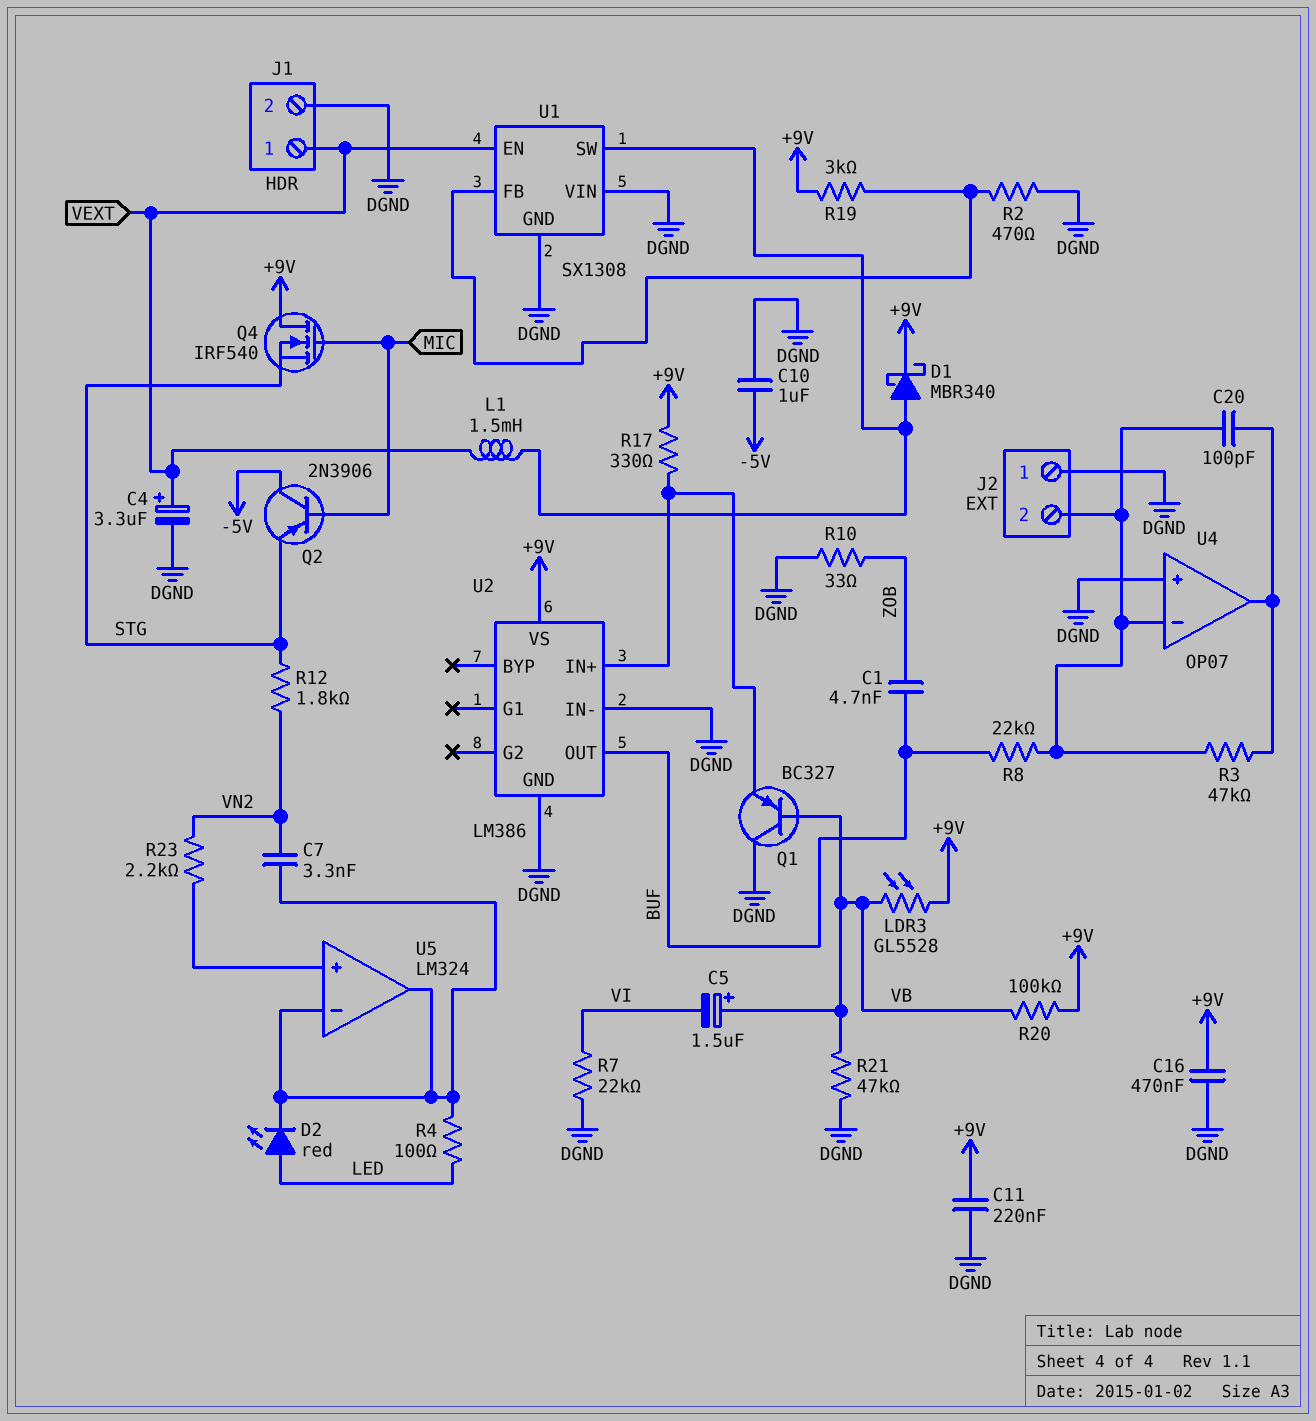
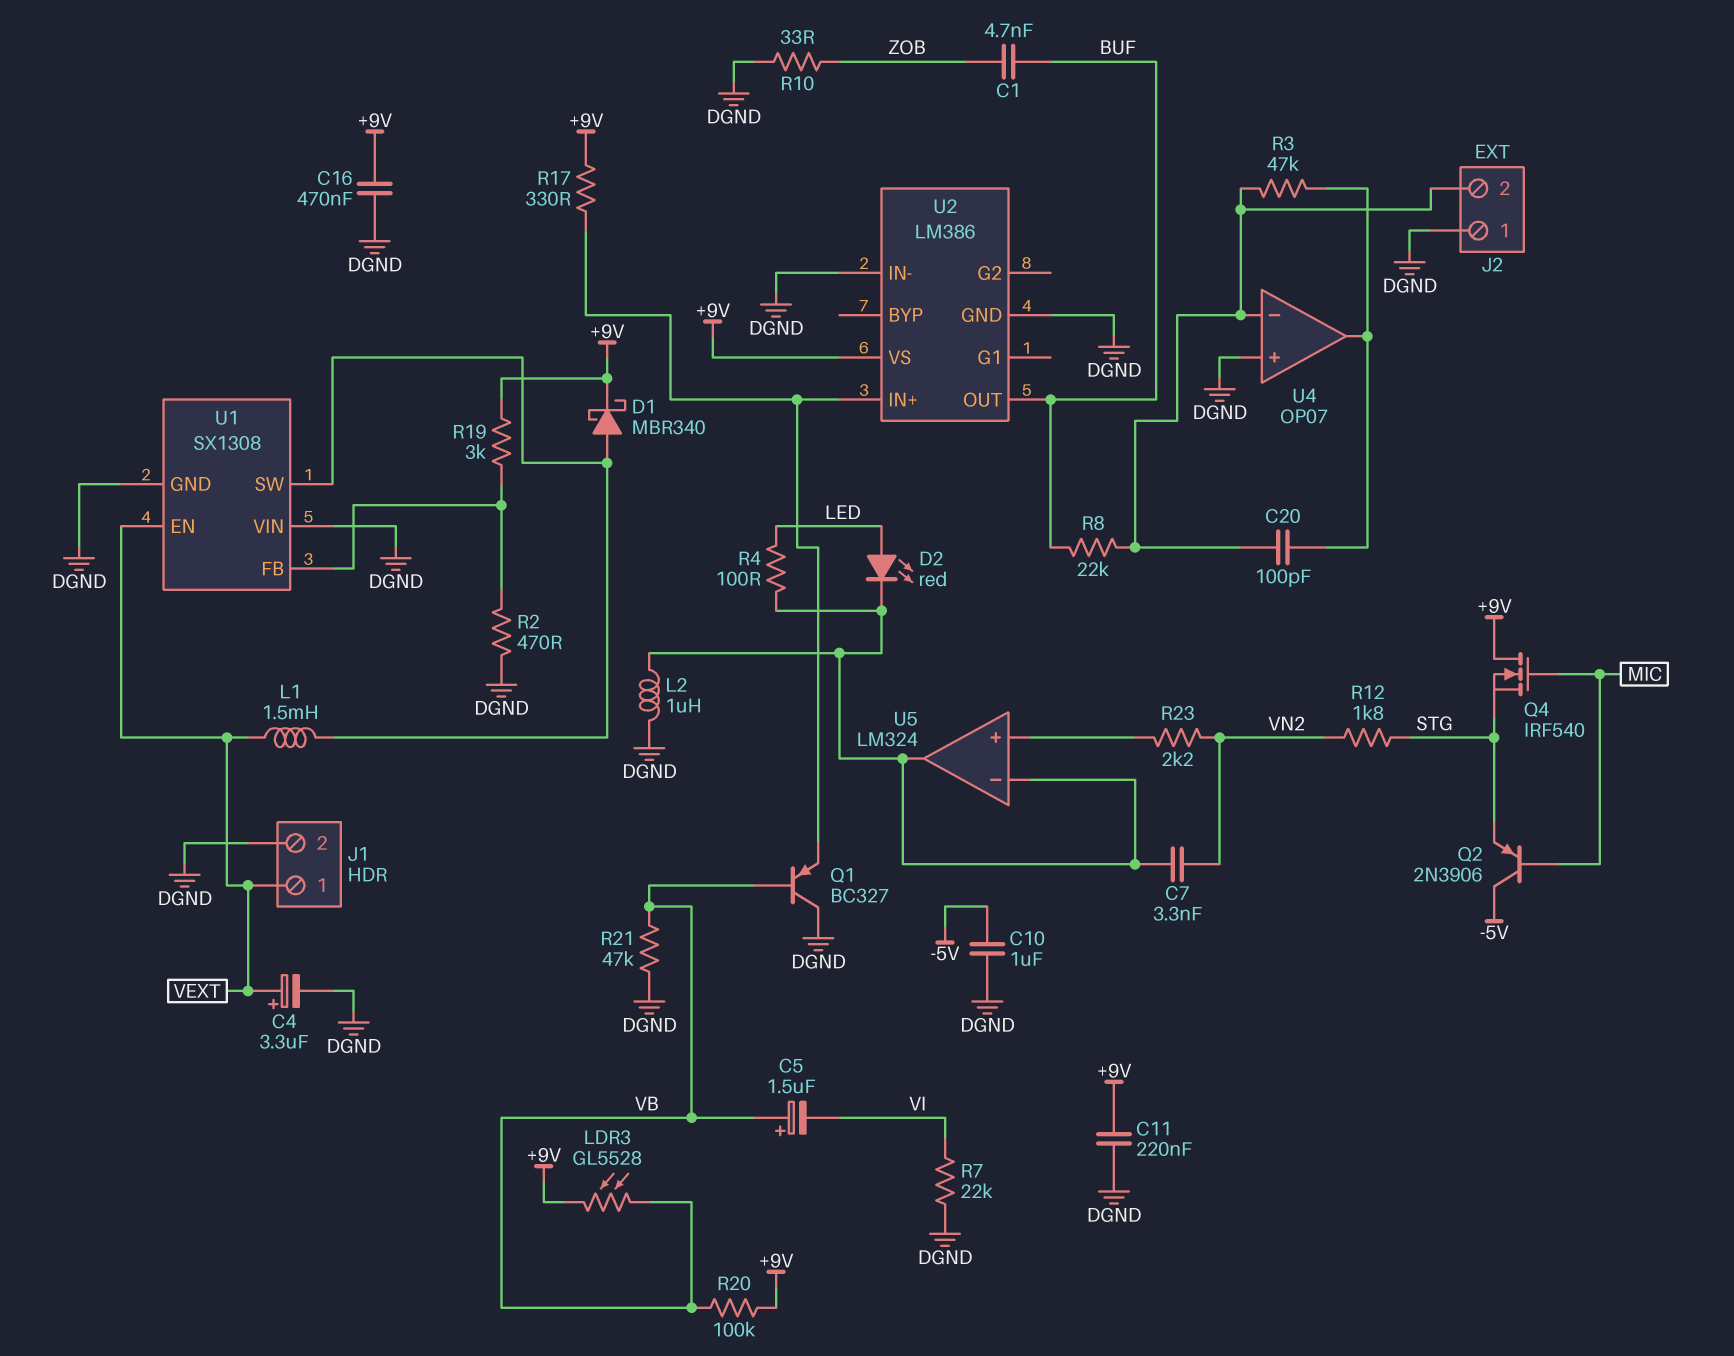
L2: none -> 1uH (DGND, U5/in-)

